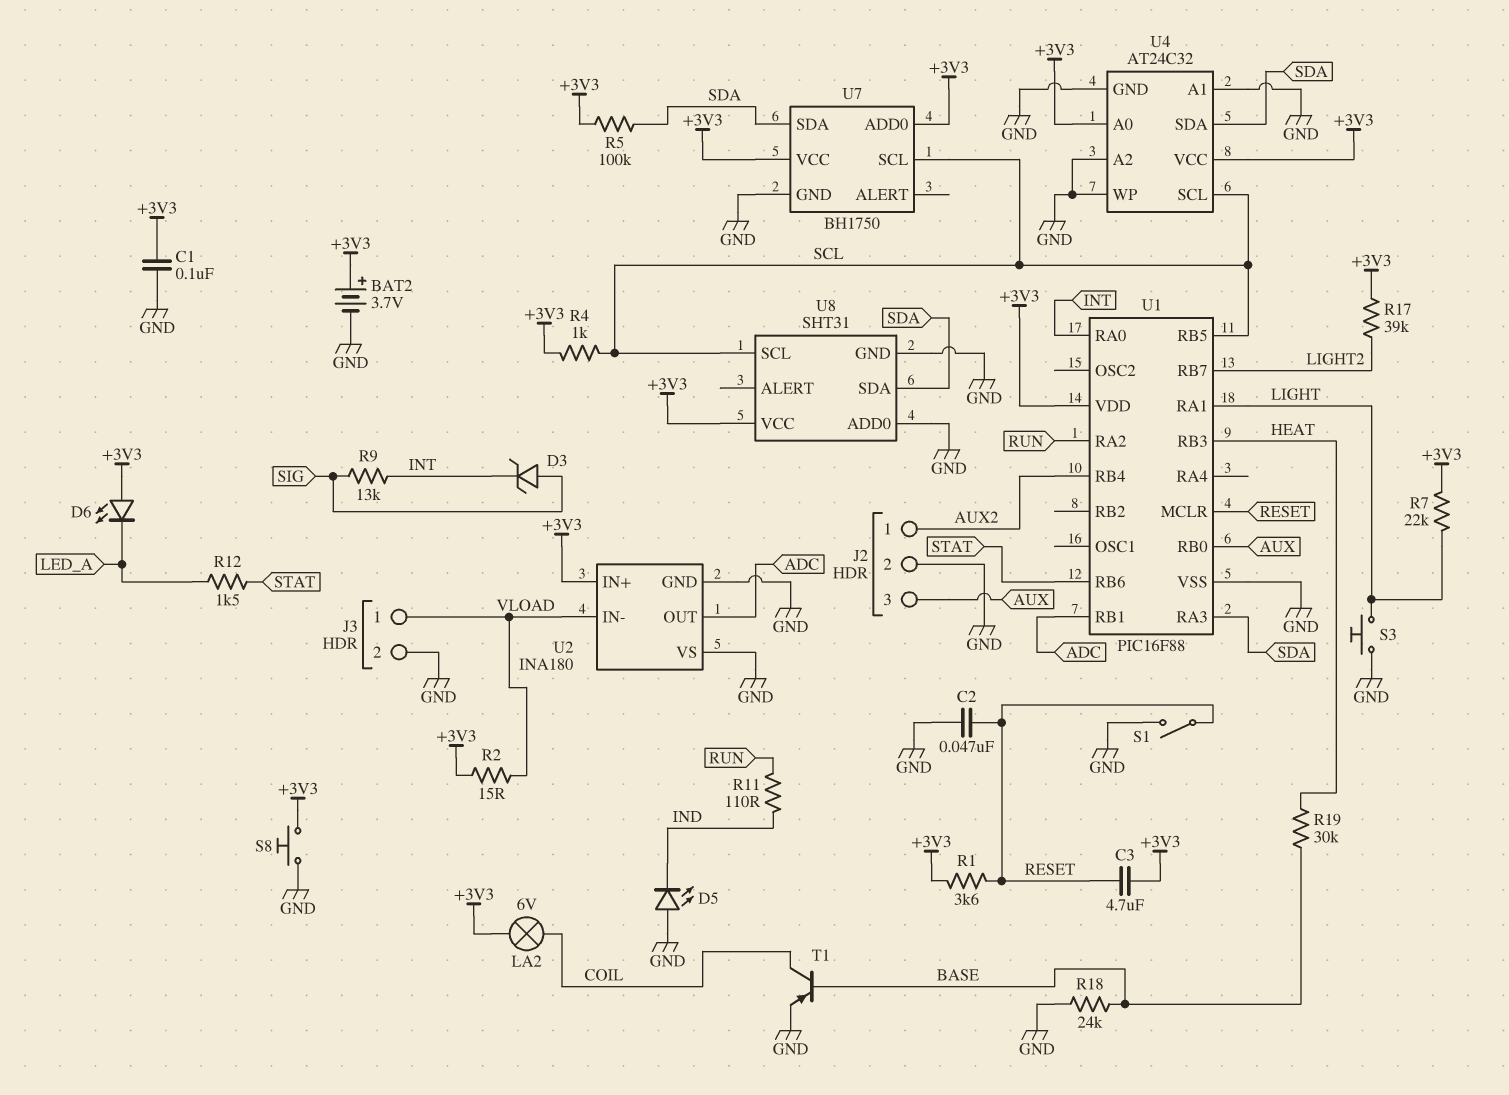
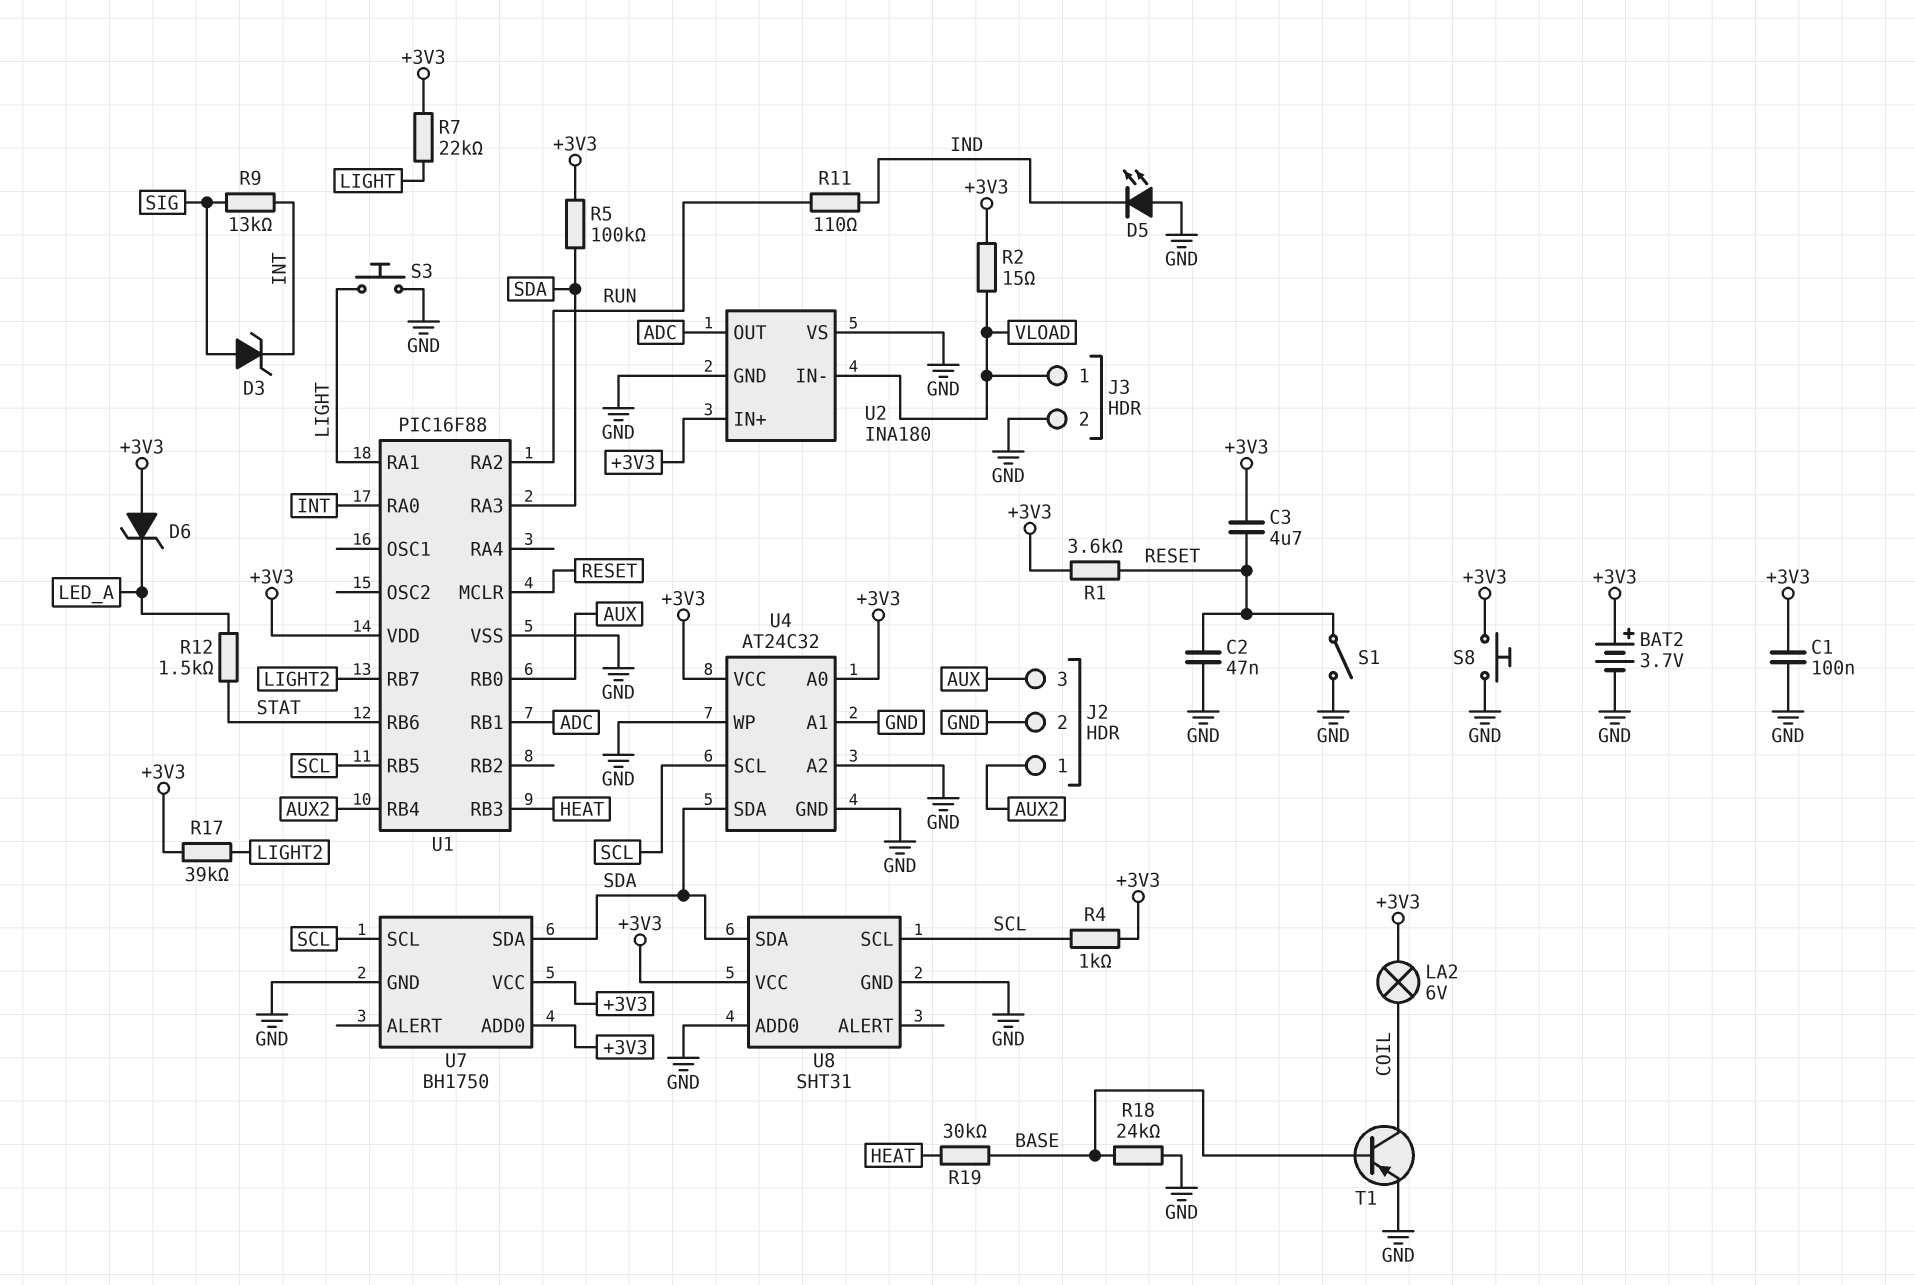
D6: LED (A +3V3, K LED_A) -> zener (A +3V3, K LED_A)

